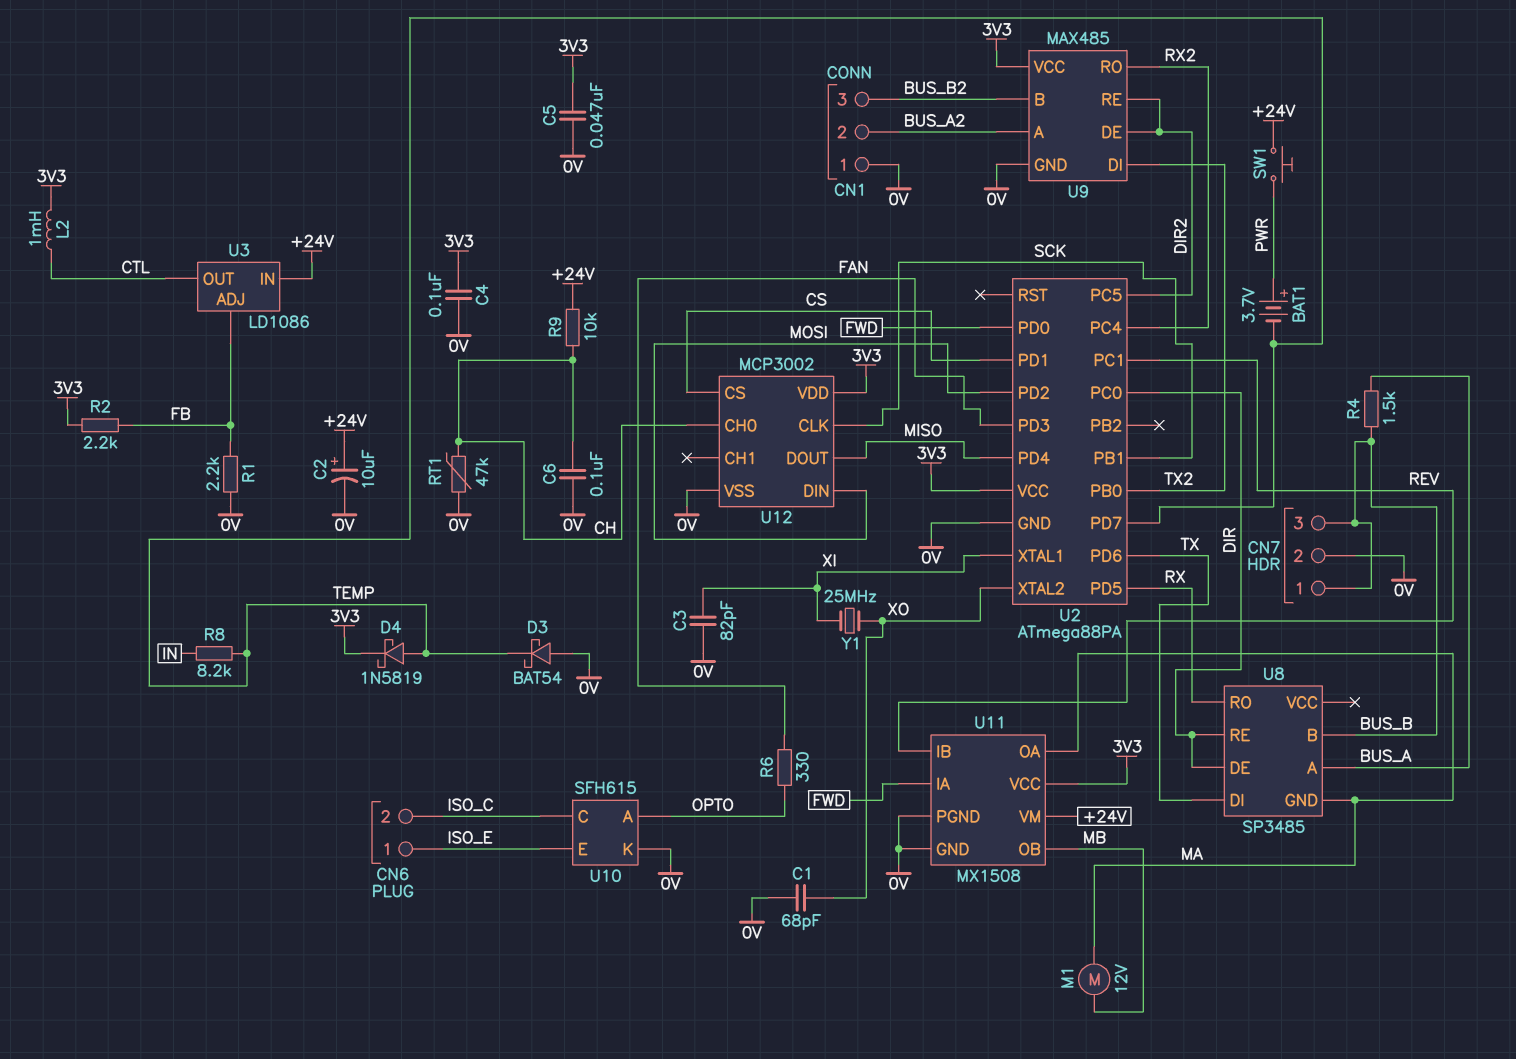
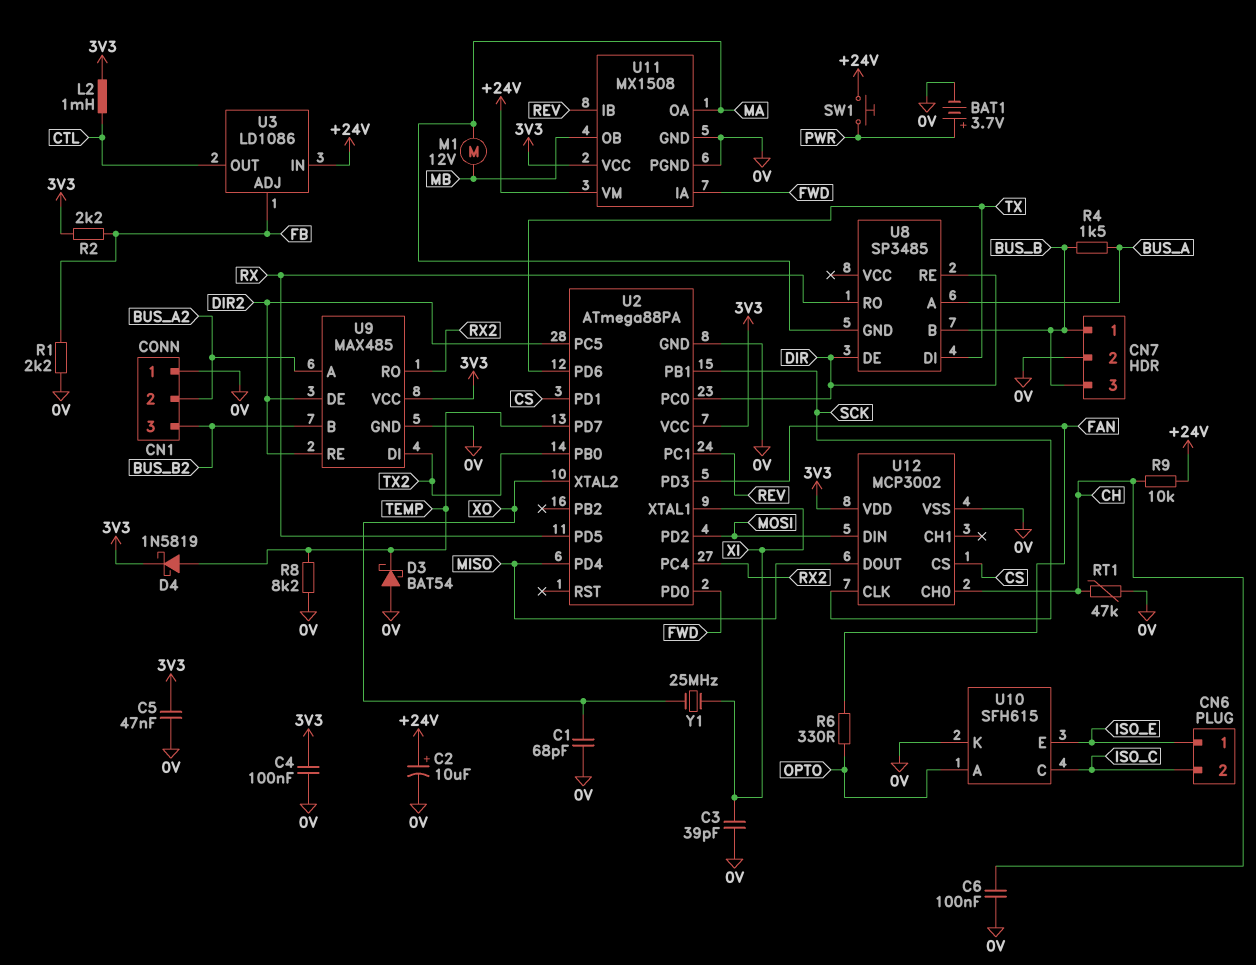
BAT1: 3.7V (plus PWR, minus TEMP) -> 3.7V (plus PWR, minus 0V)
C3: 82pF (0V, XI) -> 39pF (0V, XI)
R8: 8.2k (IN, TEMP) -> 8.2k (0V, TEMP)

